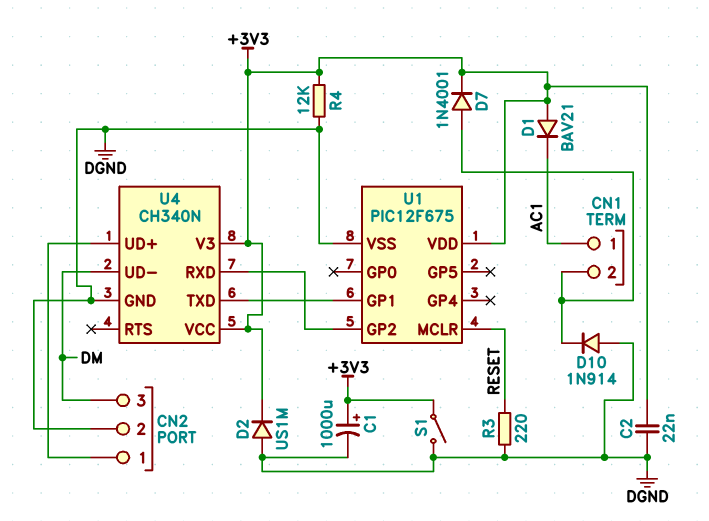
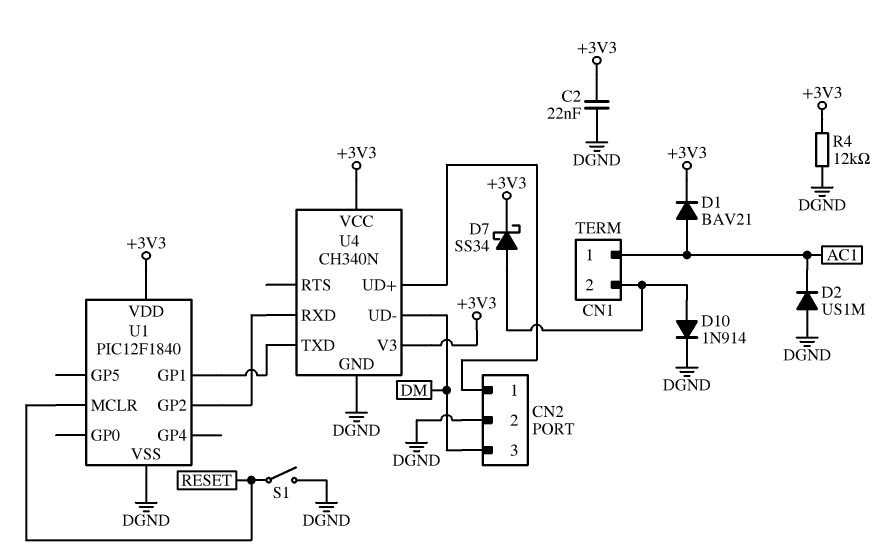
C1: 1000uF (plus +3V3, minus DGND) -> none
D1: diode BAV21 (A +3V3, K AC1) -> diode BAV21 (A AC1, K +3V3)
D2: diode US1M (A DGND, K +3V3) -> diode US1M (A DGND, K AC1)
D7: diode 1N4001 (A CN1/2, K +3V3) -> schottky SS34 (A CN1/2, K +3V3)
D10: diode 1N914 (A DGND, K CN1/2) -> diode 1N914 (A CN1/2, K DGND)
R3: 220 (DGND, RESET) -> none
S1: switch (+3V3, DGND) -> switch (DGND, RESET)
U1: PIC12F675 -> PIC12F1840

